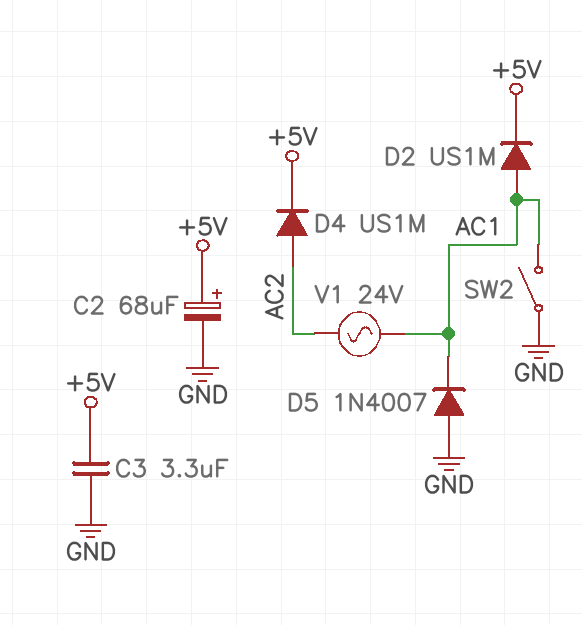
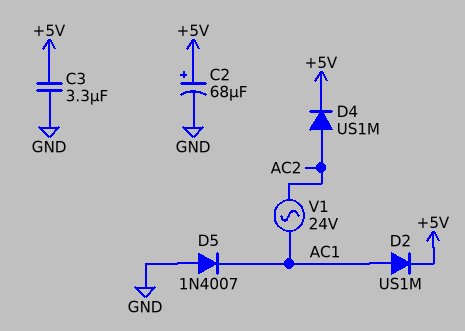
SW2: switch (AC1, GND) -> none

